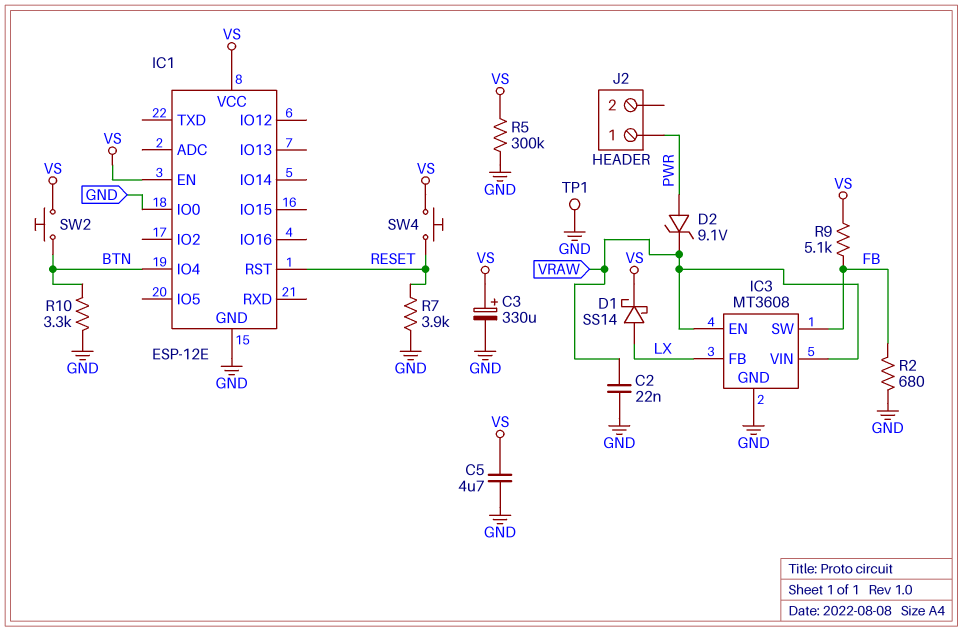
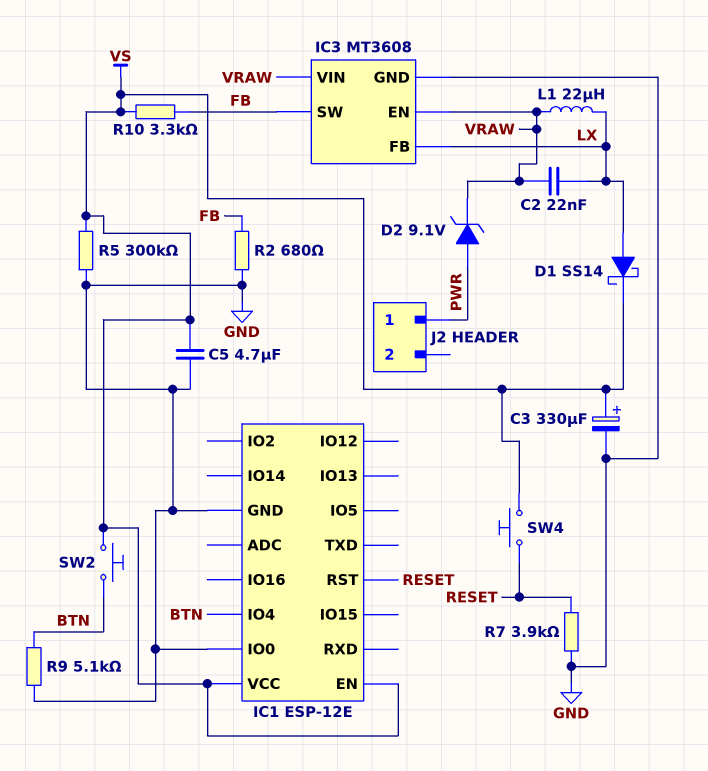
C2: 22nF (GND, VRAW) -> 22nF (LX, VRAW)
L1: none -> 22uH (LX, VRAW)
R9: 5.1k (FB, VS) -> 5.1k (BTN, GND)
R10: 3.3k (BTN, GND) -> 3.3k (FB, VS)
TP1: test point (GND) -> none

